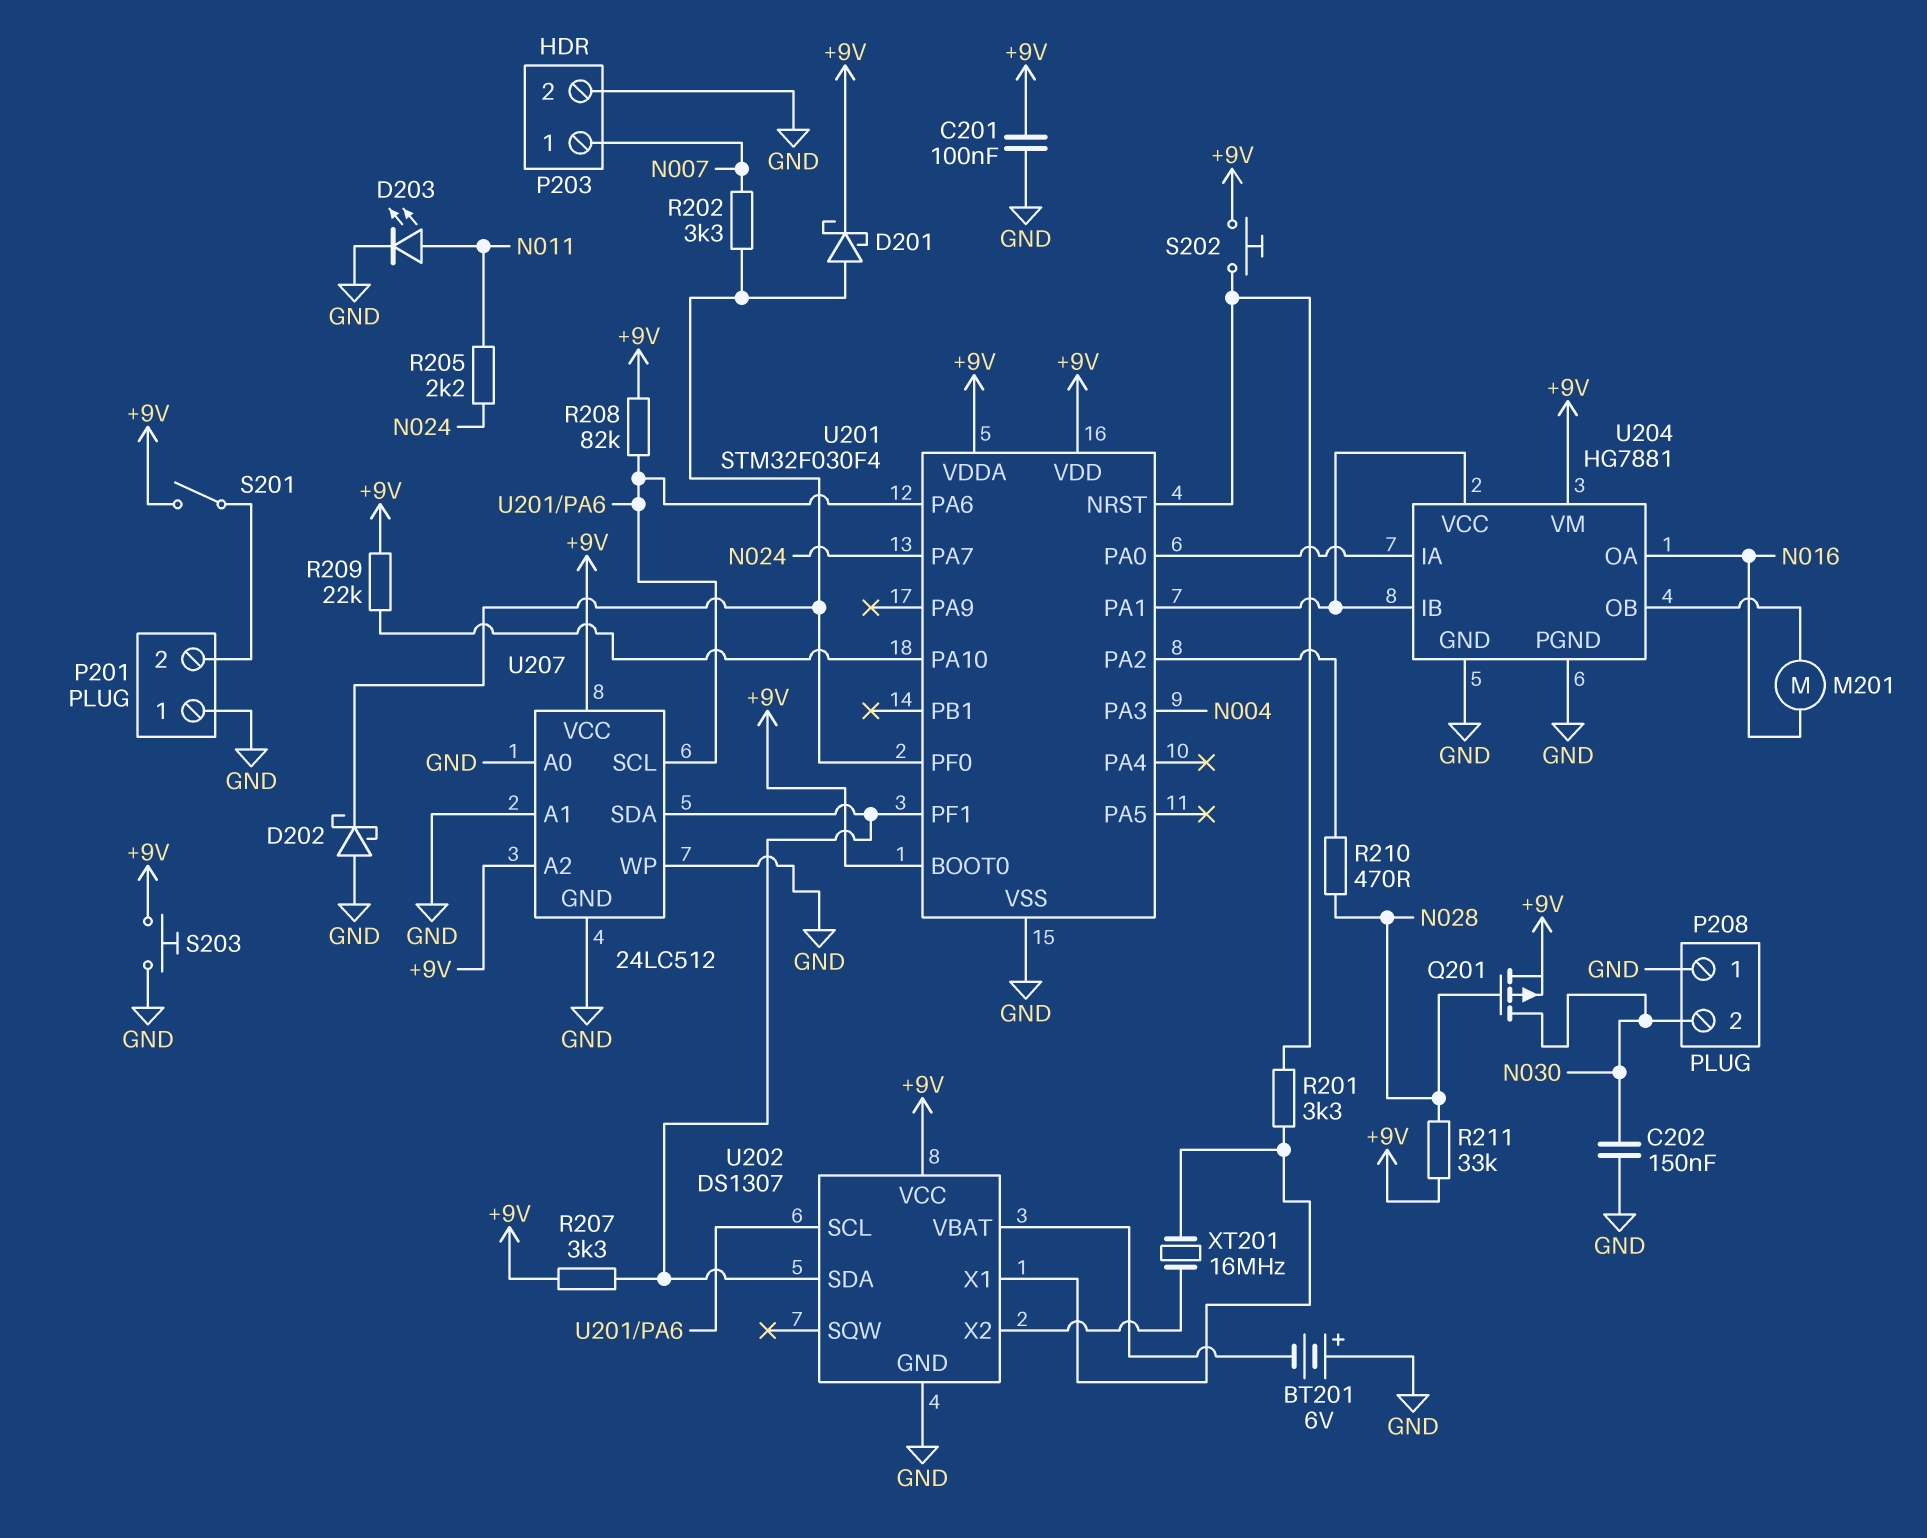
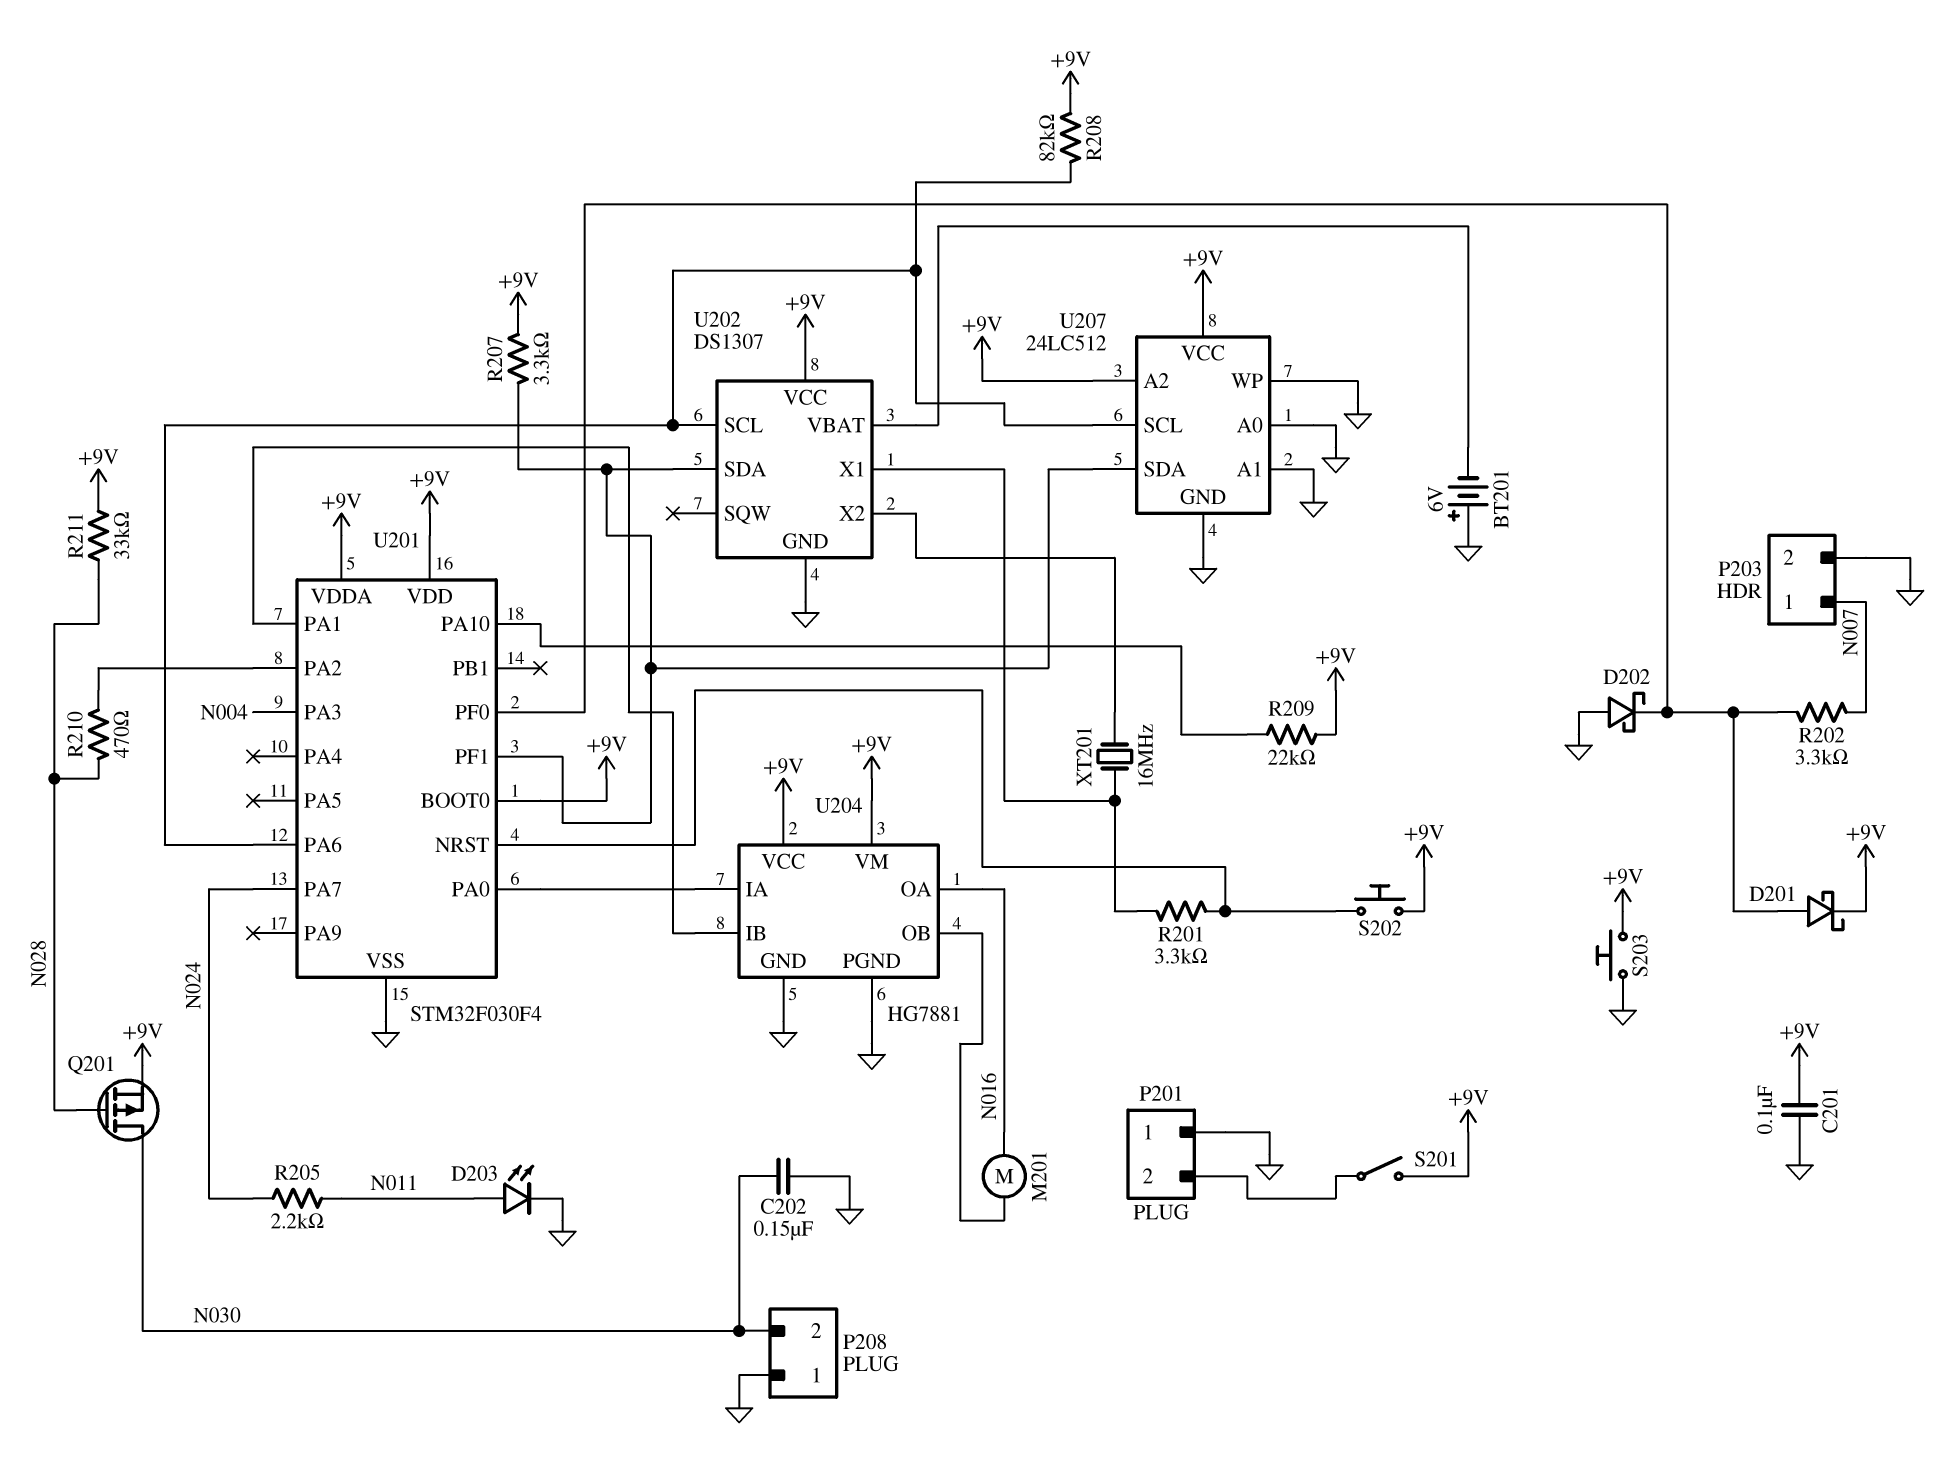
U204 pin VCC: U201/PA1 -> +9V

